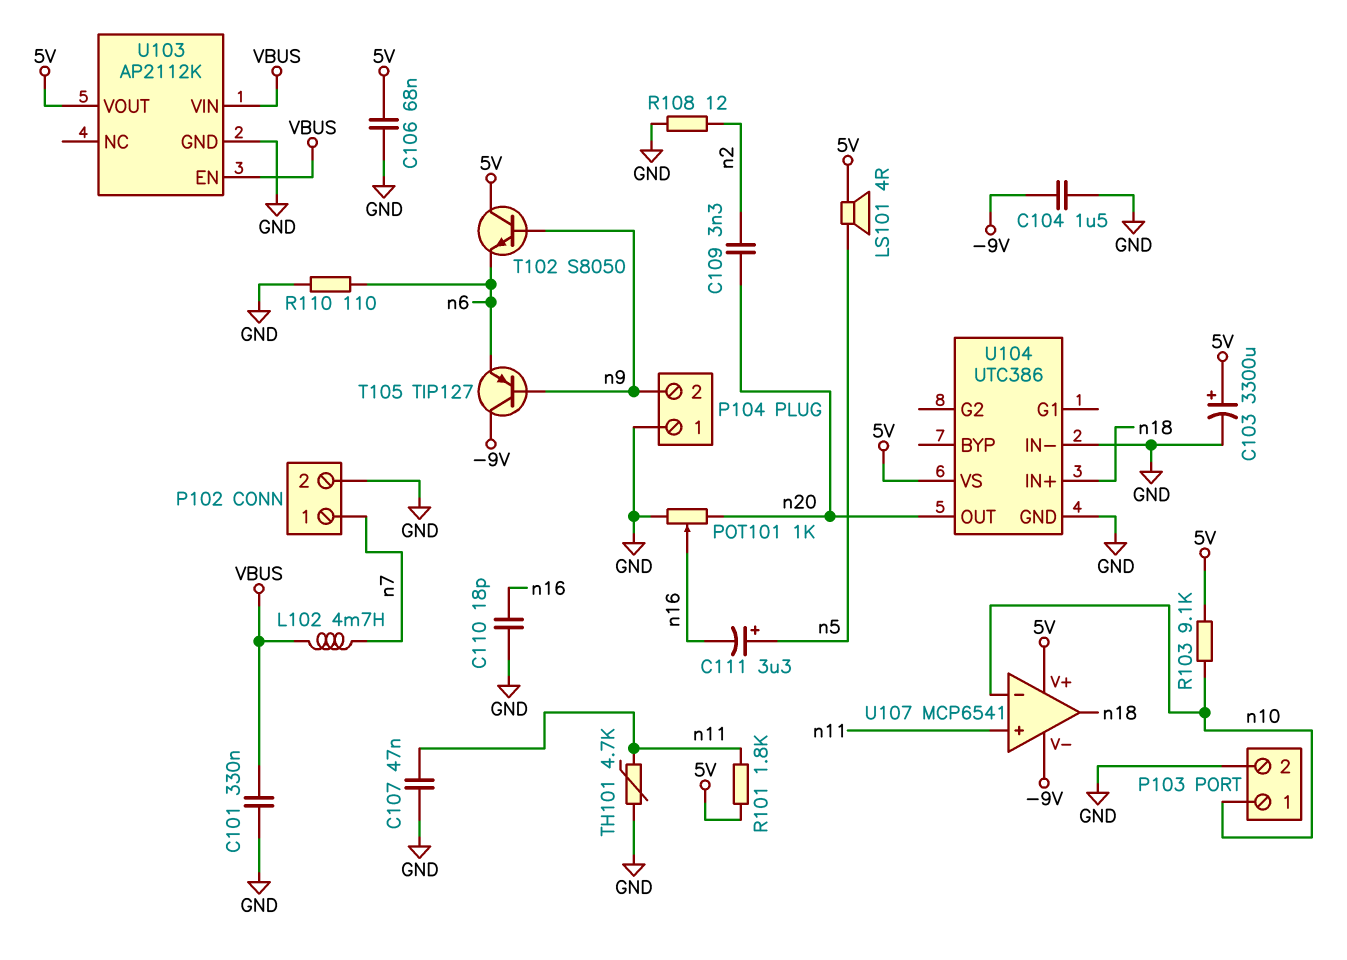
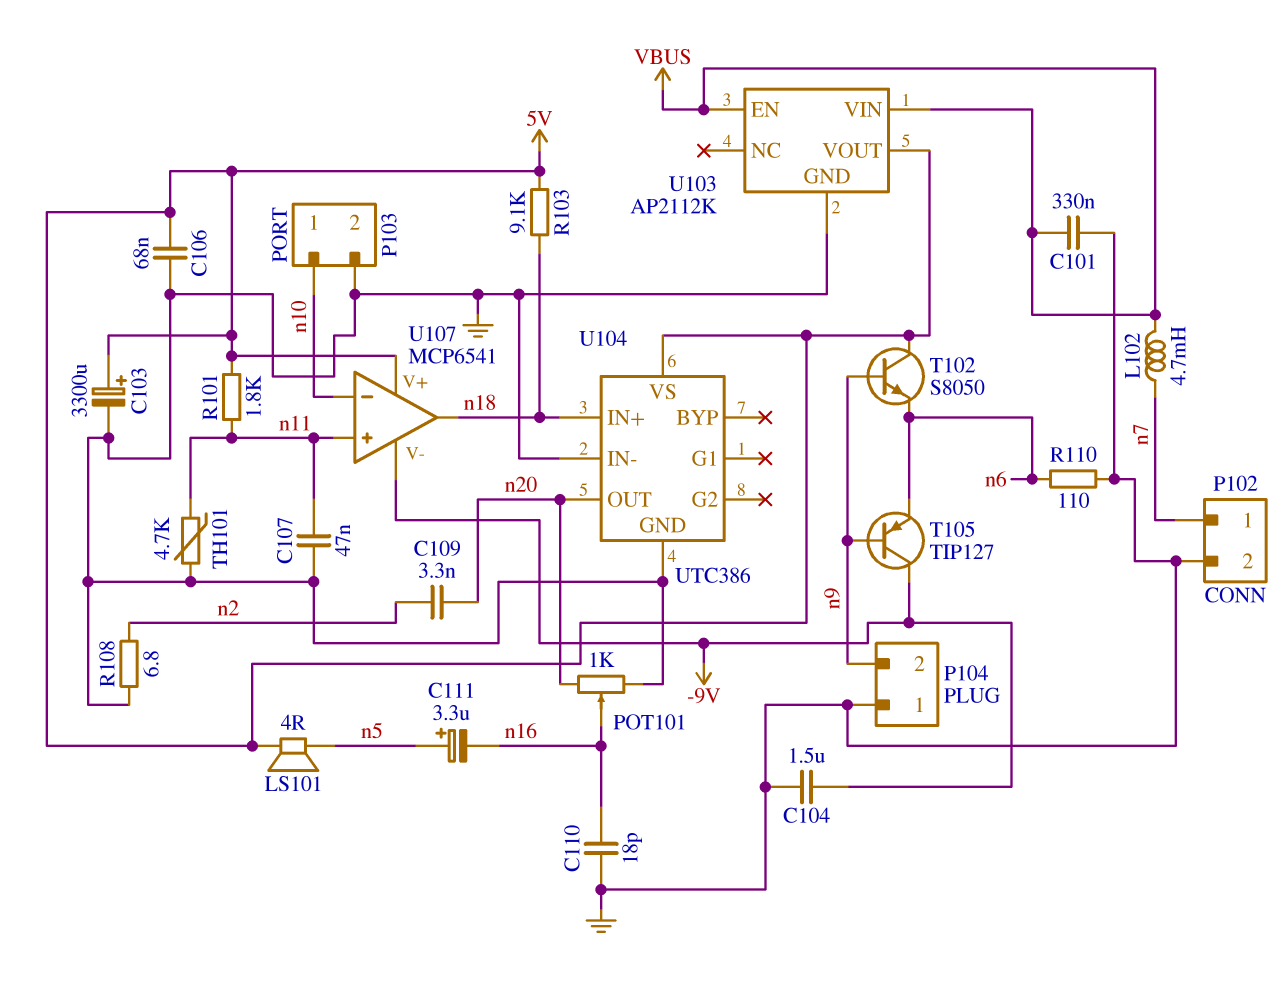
R103: 9.1k (5V, n10) -> 9.1k (5V, n18)
R108: 12 (GND, n2) -> 6.8 (GND, n2)

